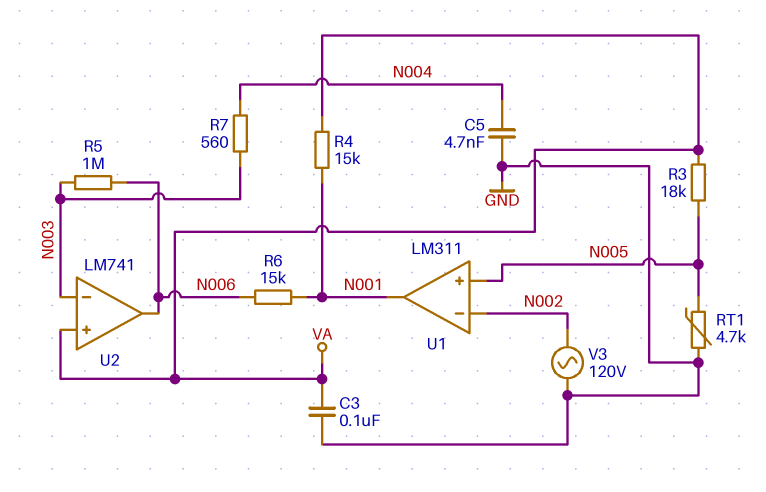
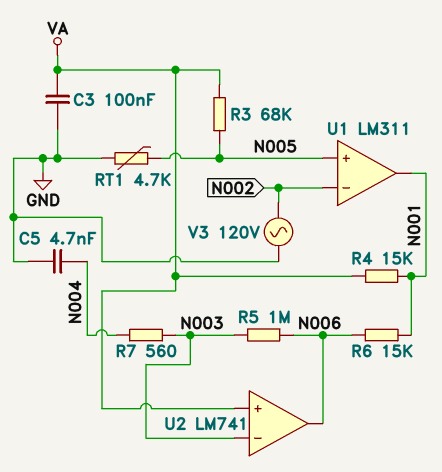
R3: 18k (N005, VA) -> 68k (N005, VA)

